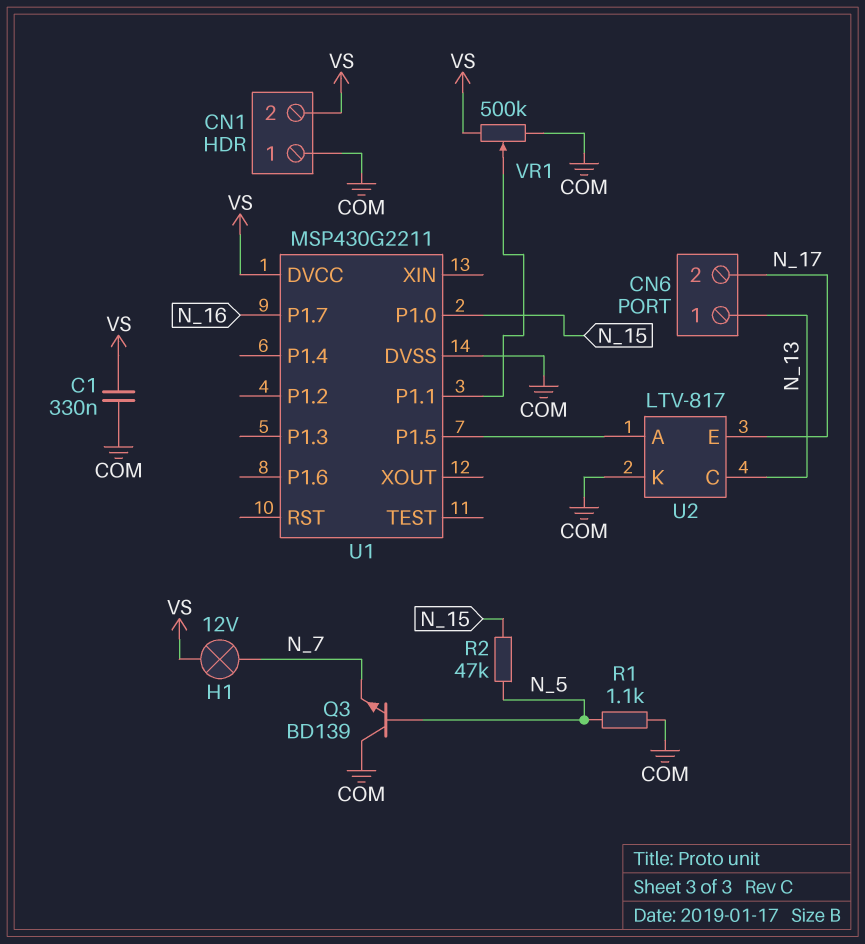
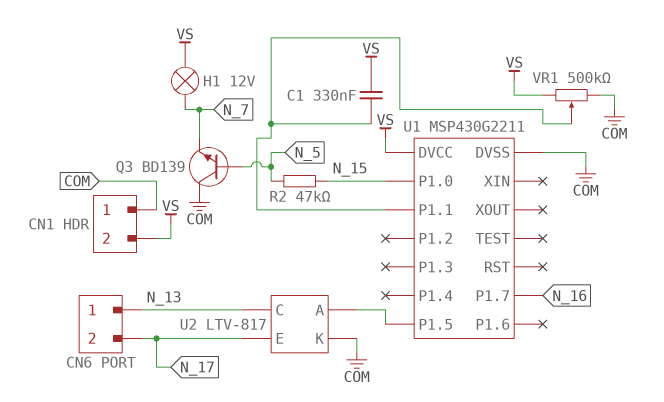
C1: 330nF (COM, VS) -> 330nF (U1/P1.1, VS)
R1: 1.1k (COM, N_5) -> none

